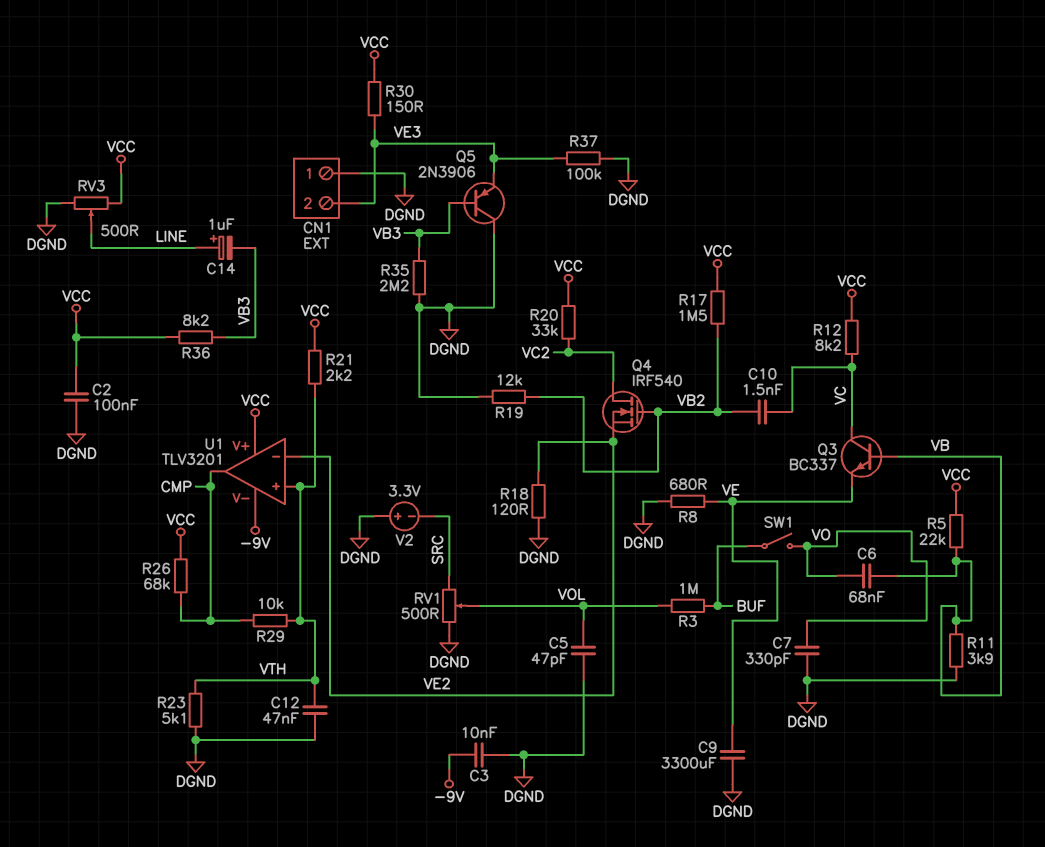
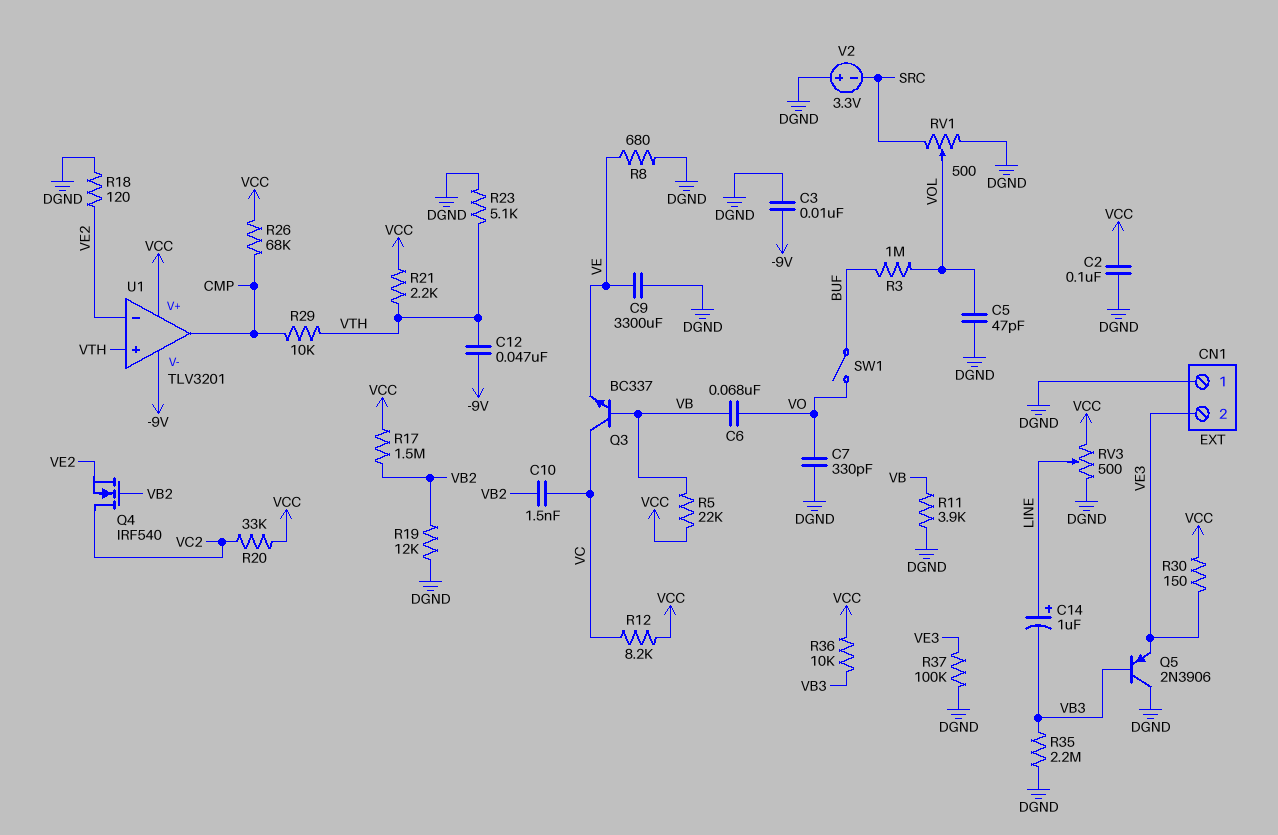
C12: 47nF (DGND, VTH) -> 47nF (-9V, VTH)
R36: 8.2k (VB3, VCC) -> 10k (VB3, VCC)

